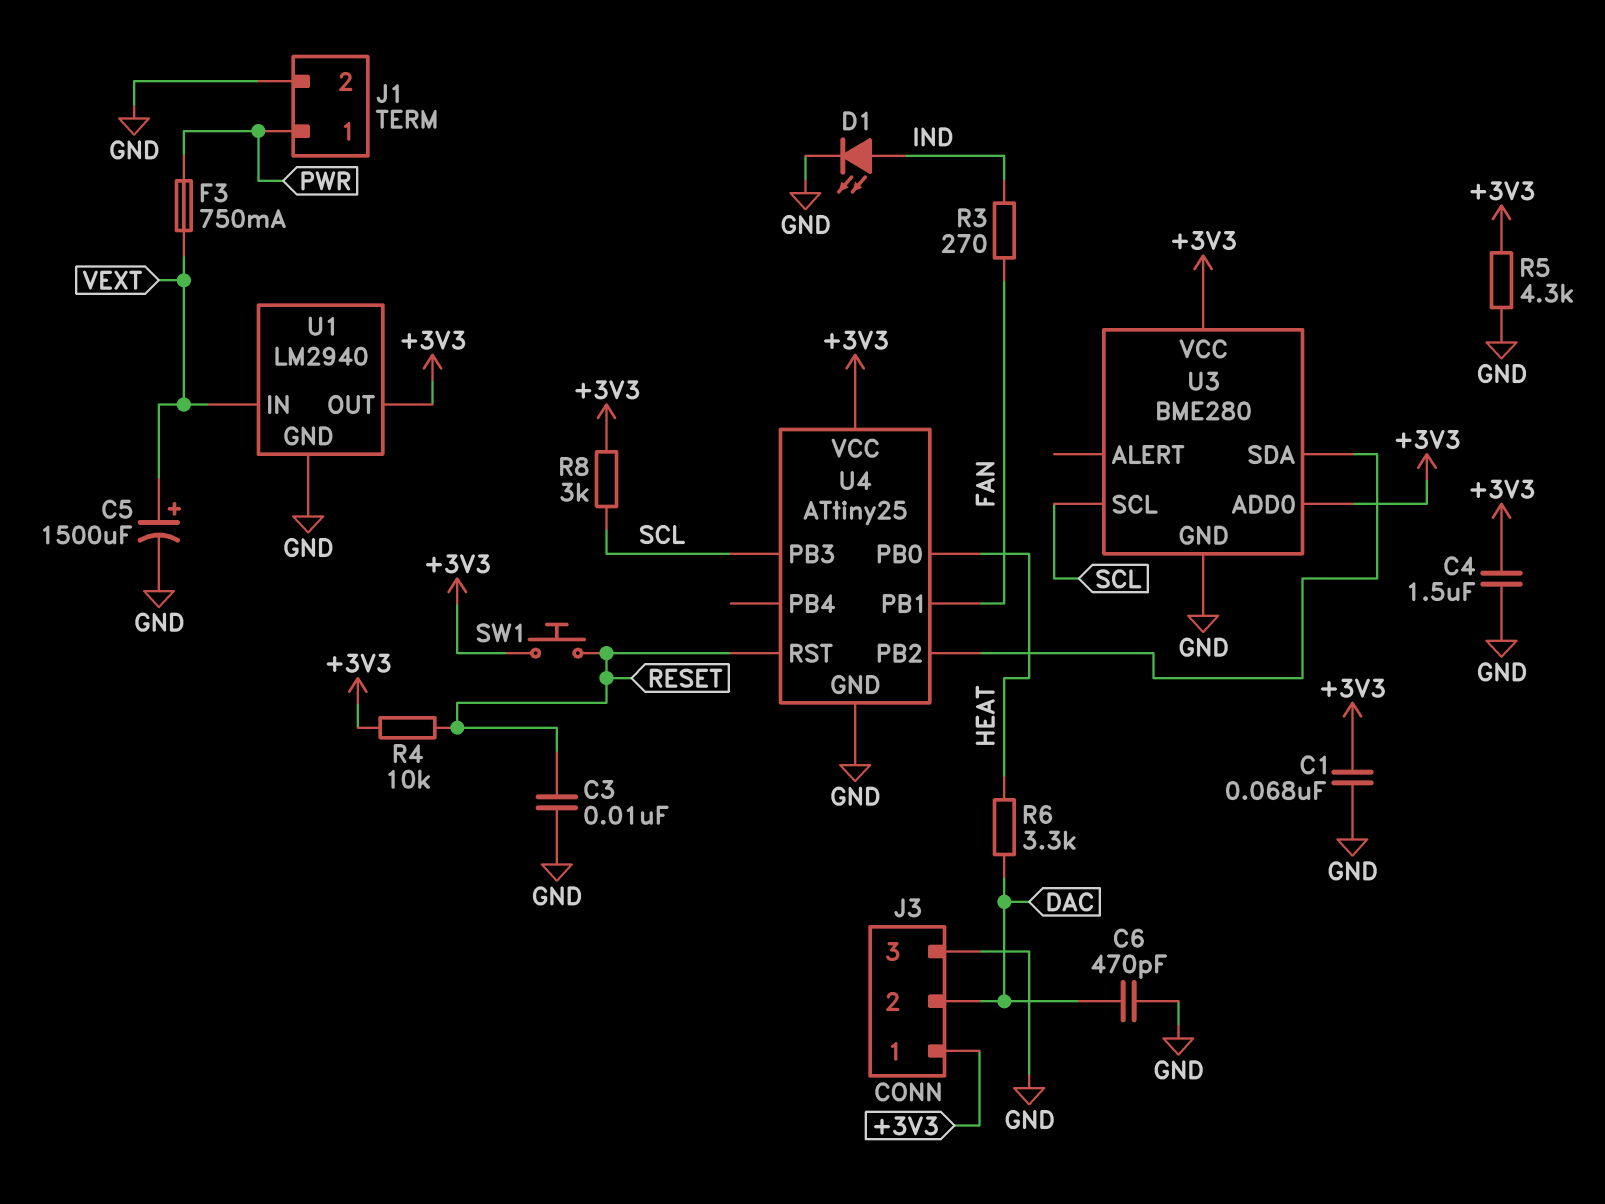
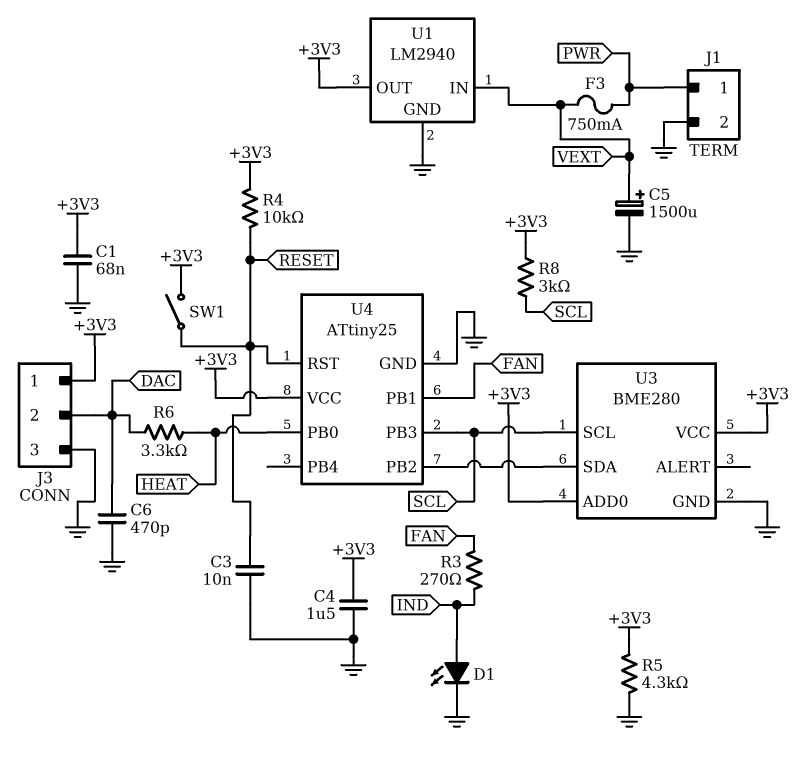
SW1: button (+3V3, RESET) -> switch (+3V3, RESET)

